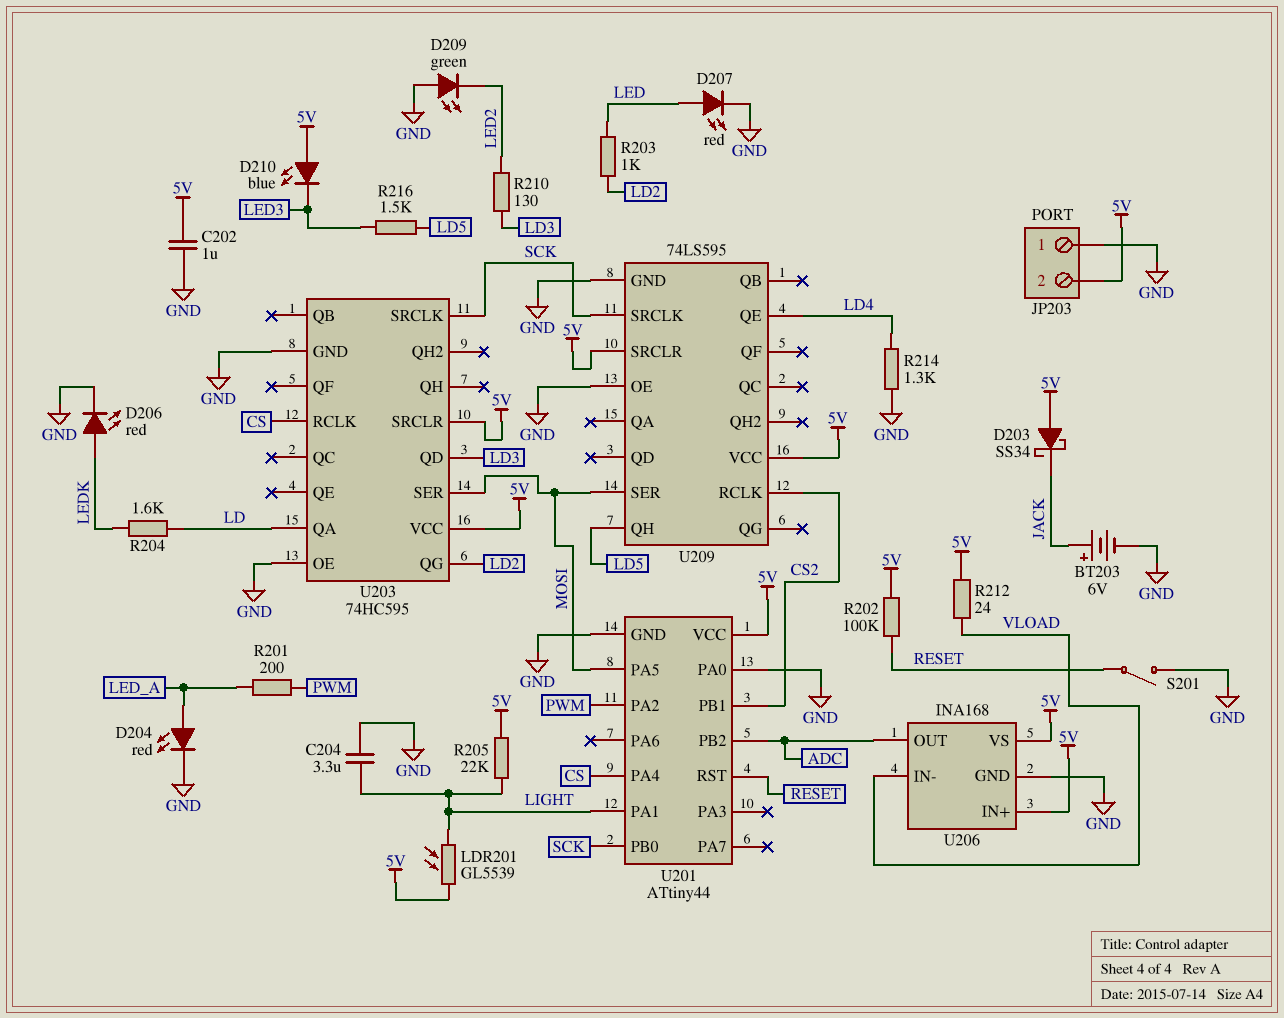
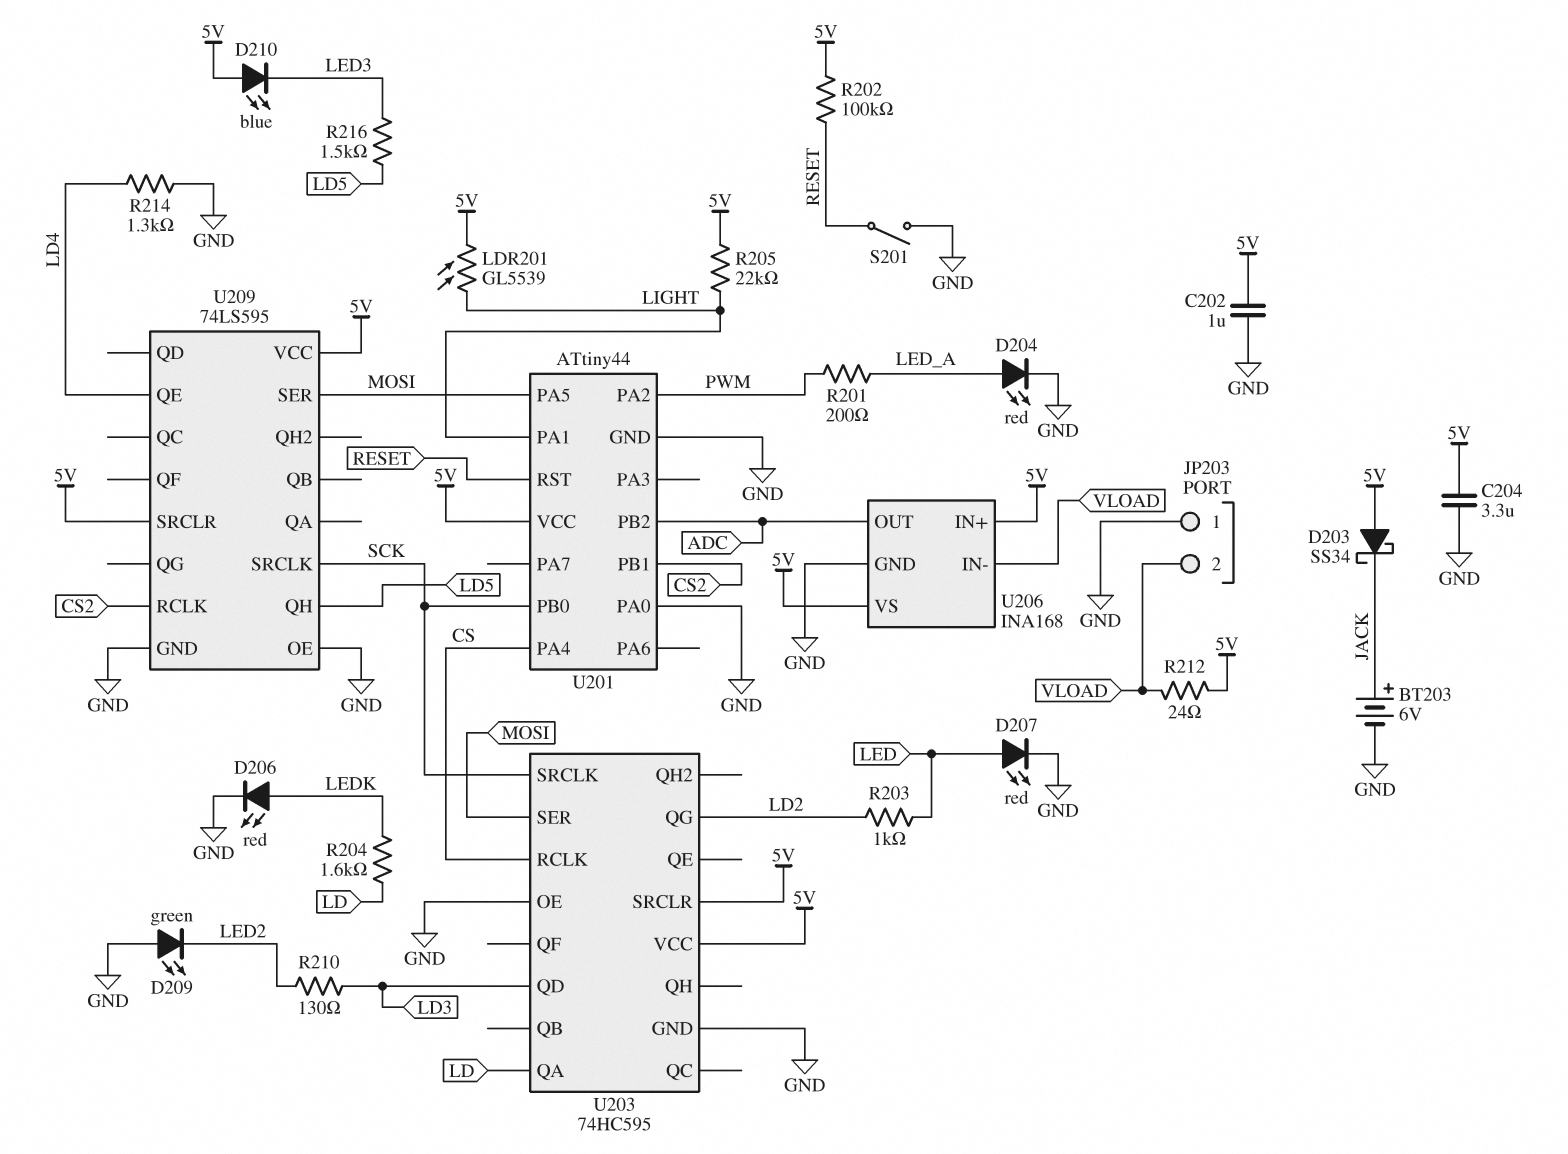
C204: 3.3uF (GND, LIGHT) -> 3.3uF (5V, GND)
JP203 pin 2: 5V -> VLOAD

